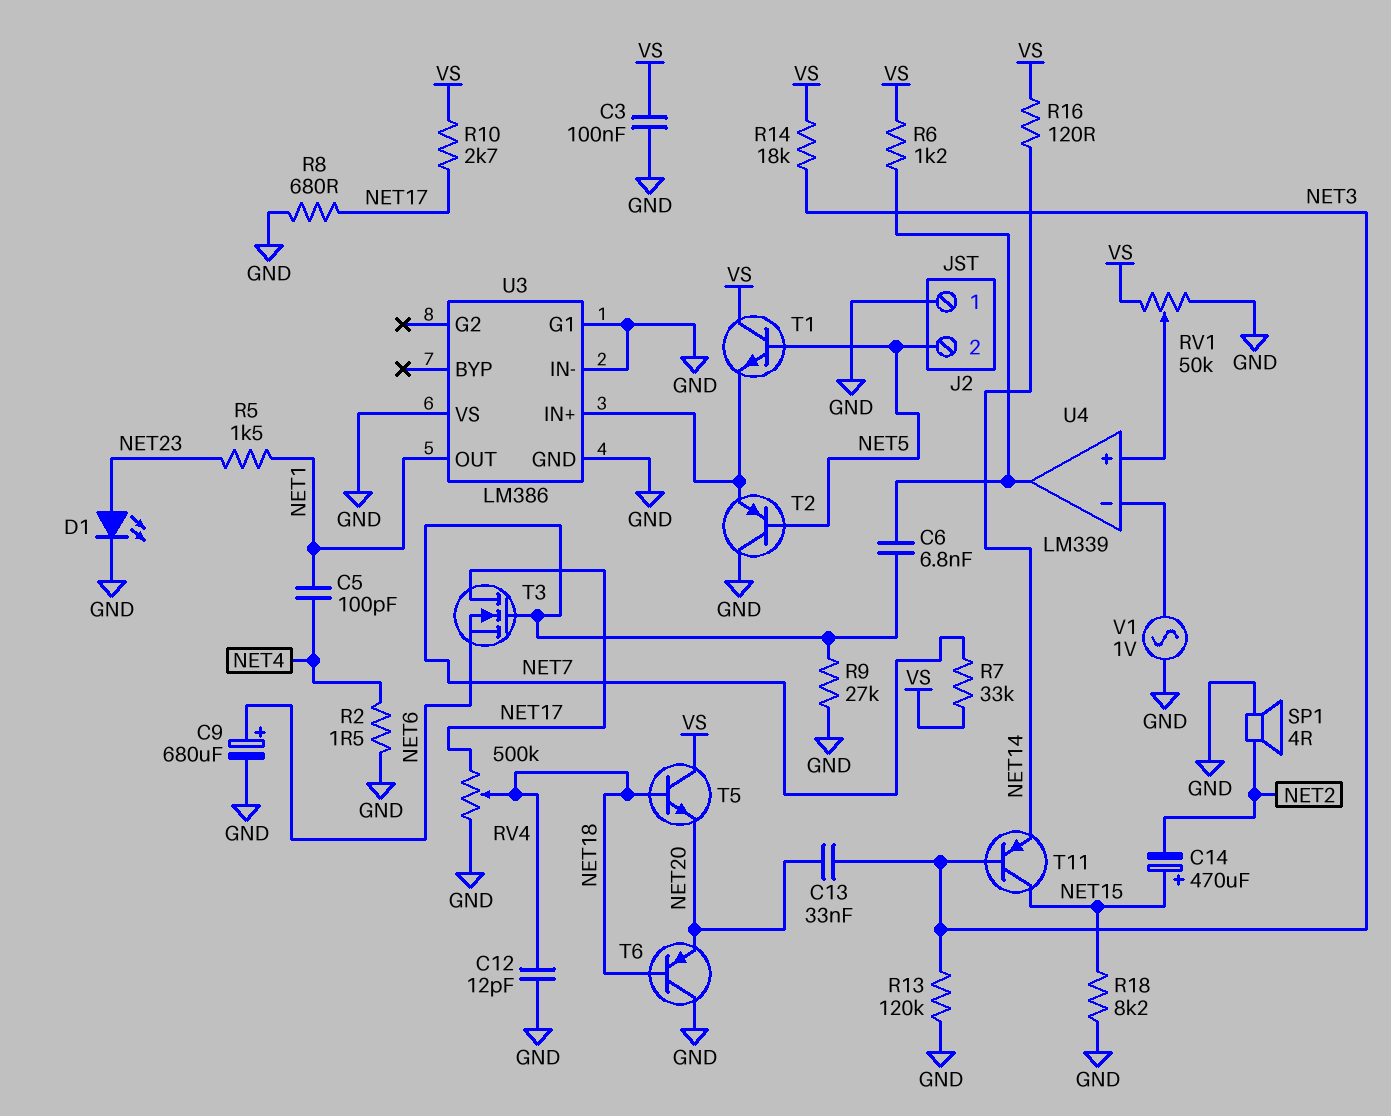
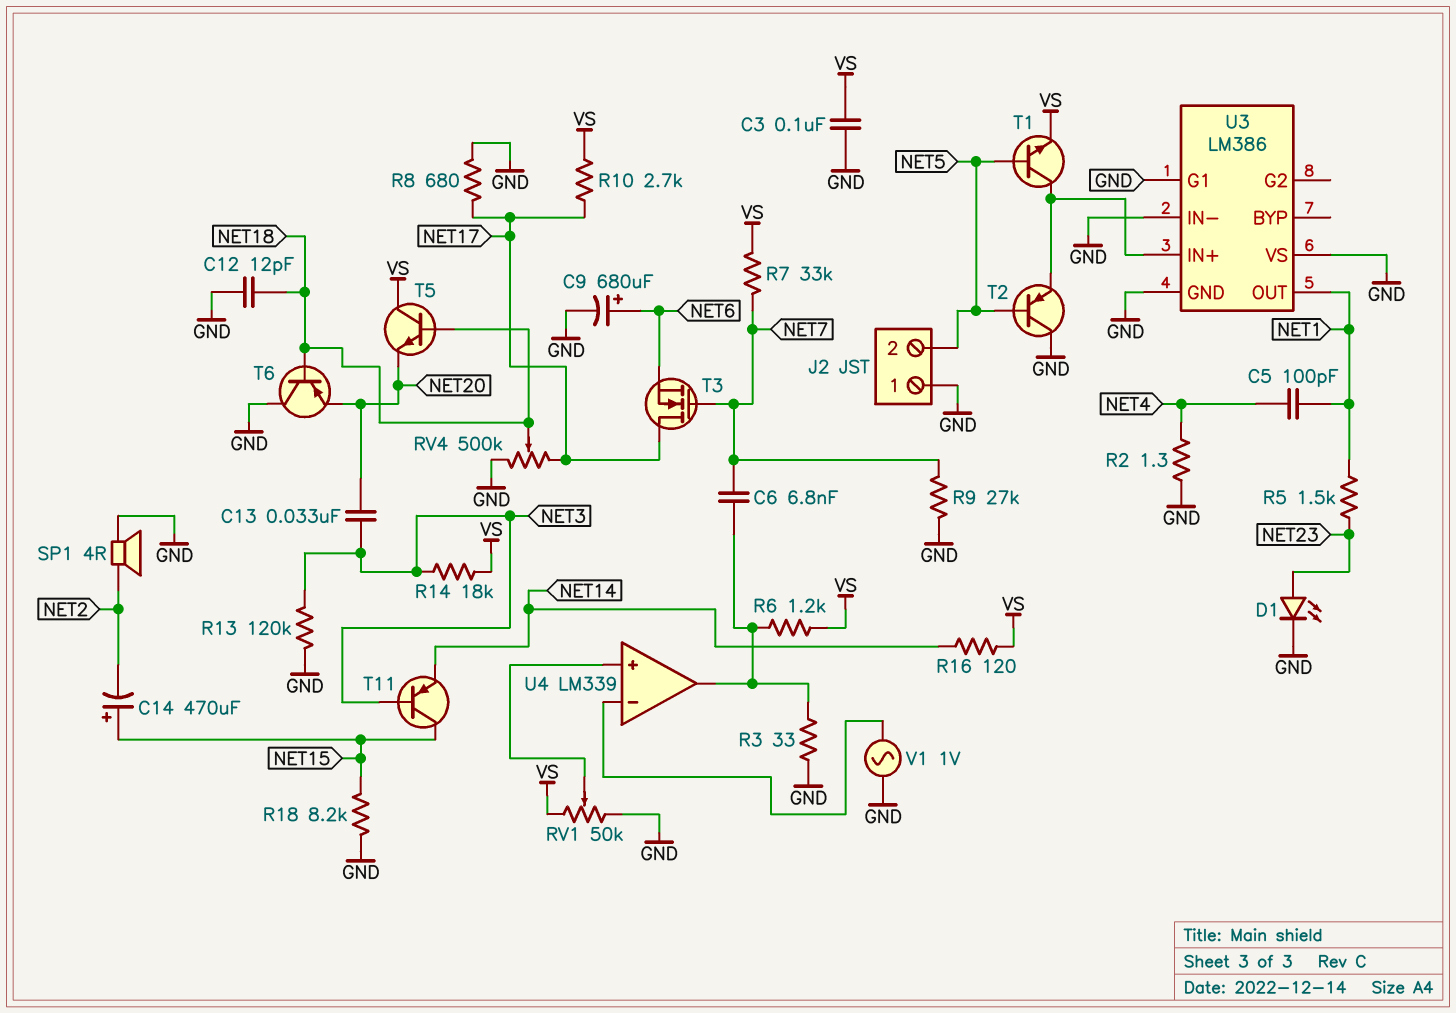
R2: 1.5 (GND, NET4) -> 1.3 (GND, NET4)
R3: none -> 33 (GND, U4/out)
T1: NPN (B NET5, C VS, E U3/IN+) -> NPN (B NET5, C U3/IN+, E VS)

